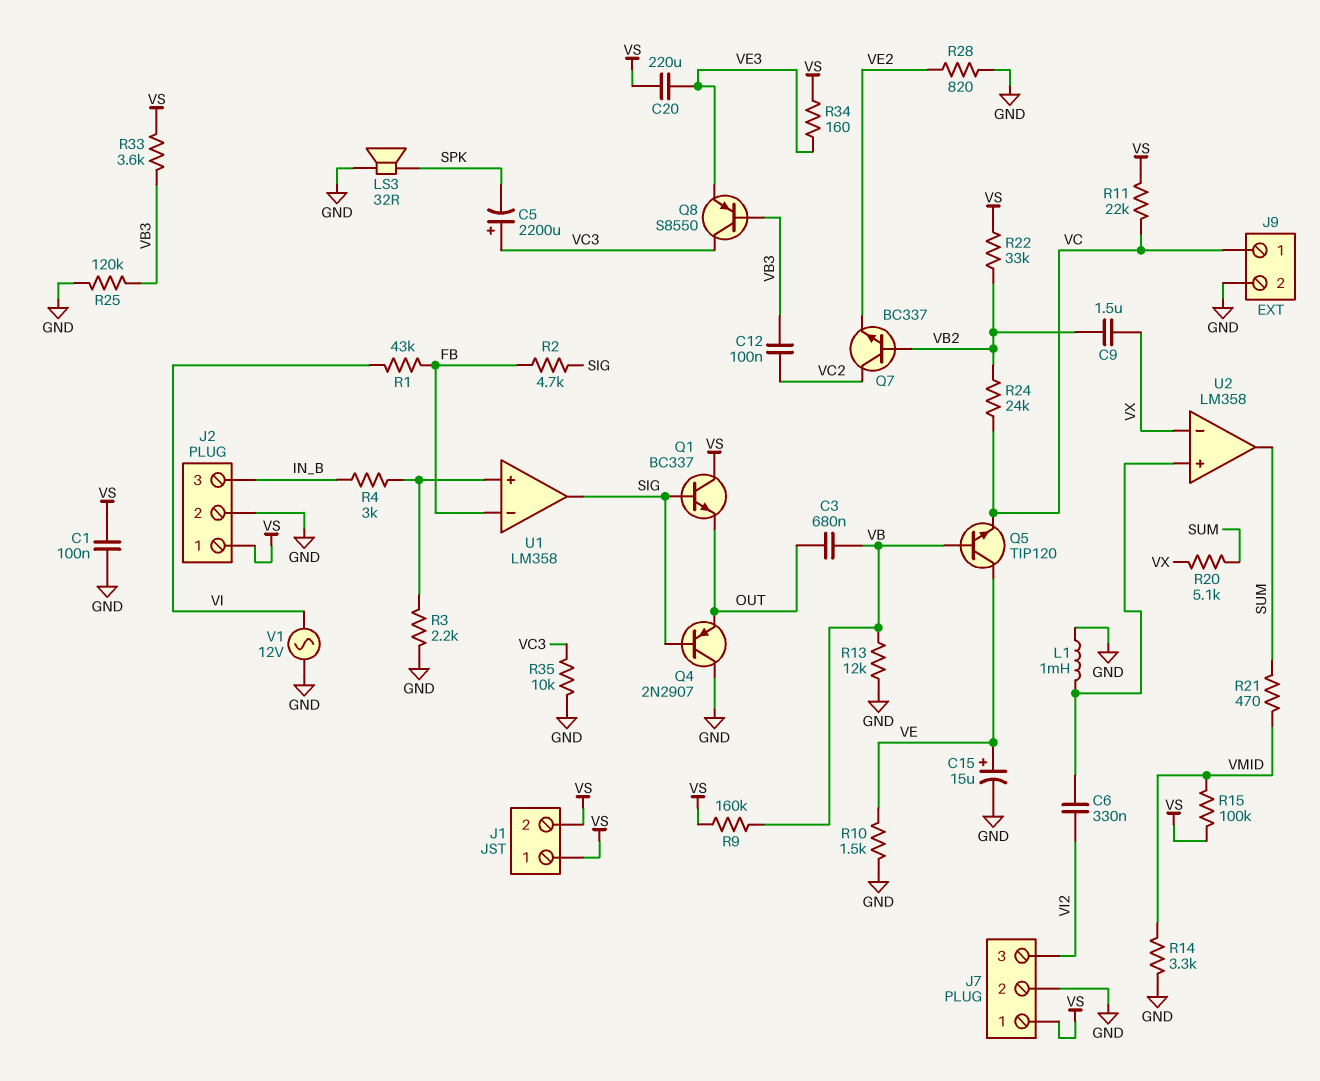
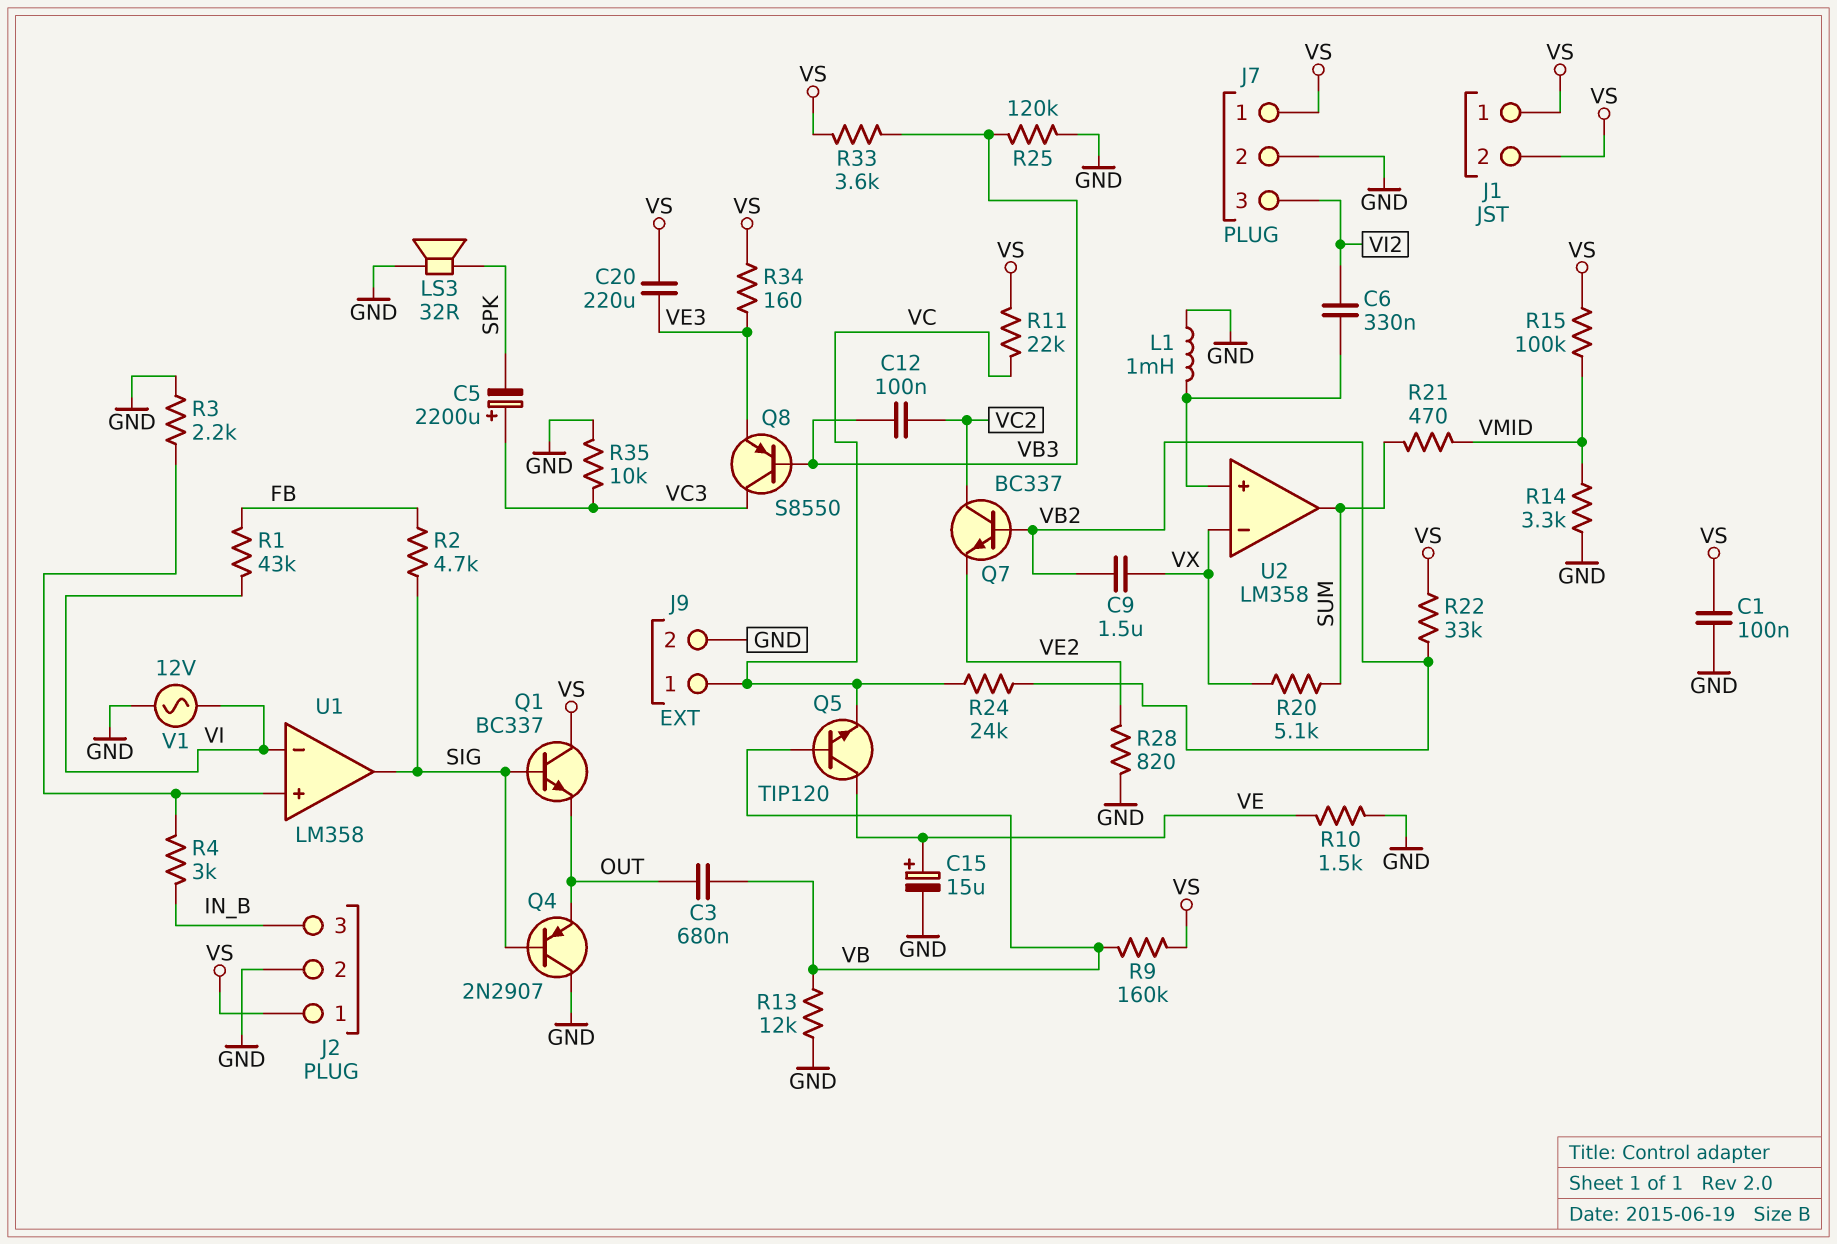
U1 pin in-: FB -> VI

